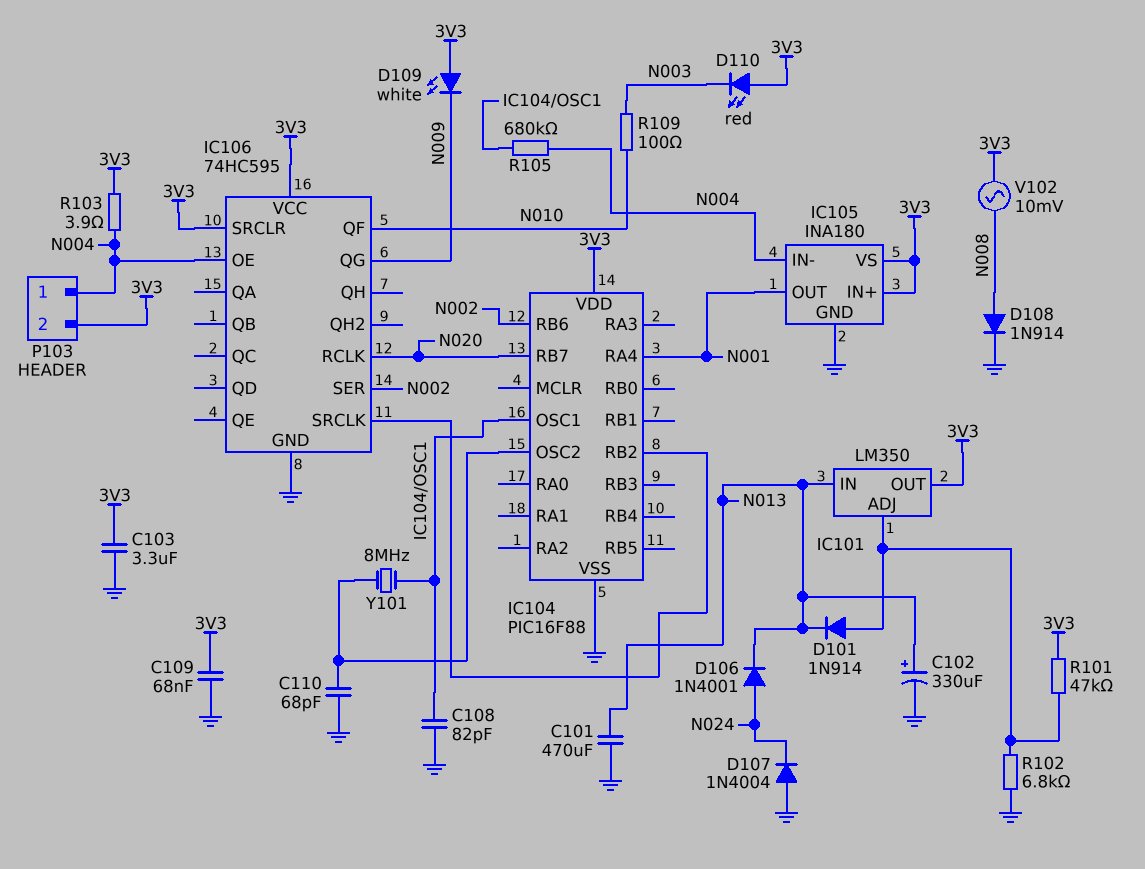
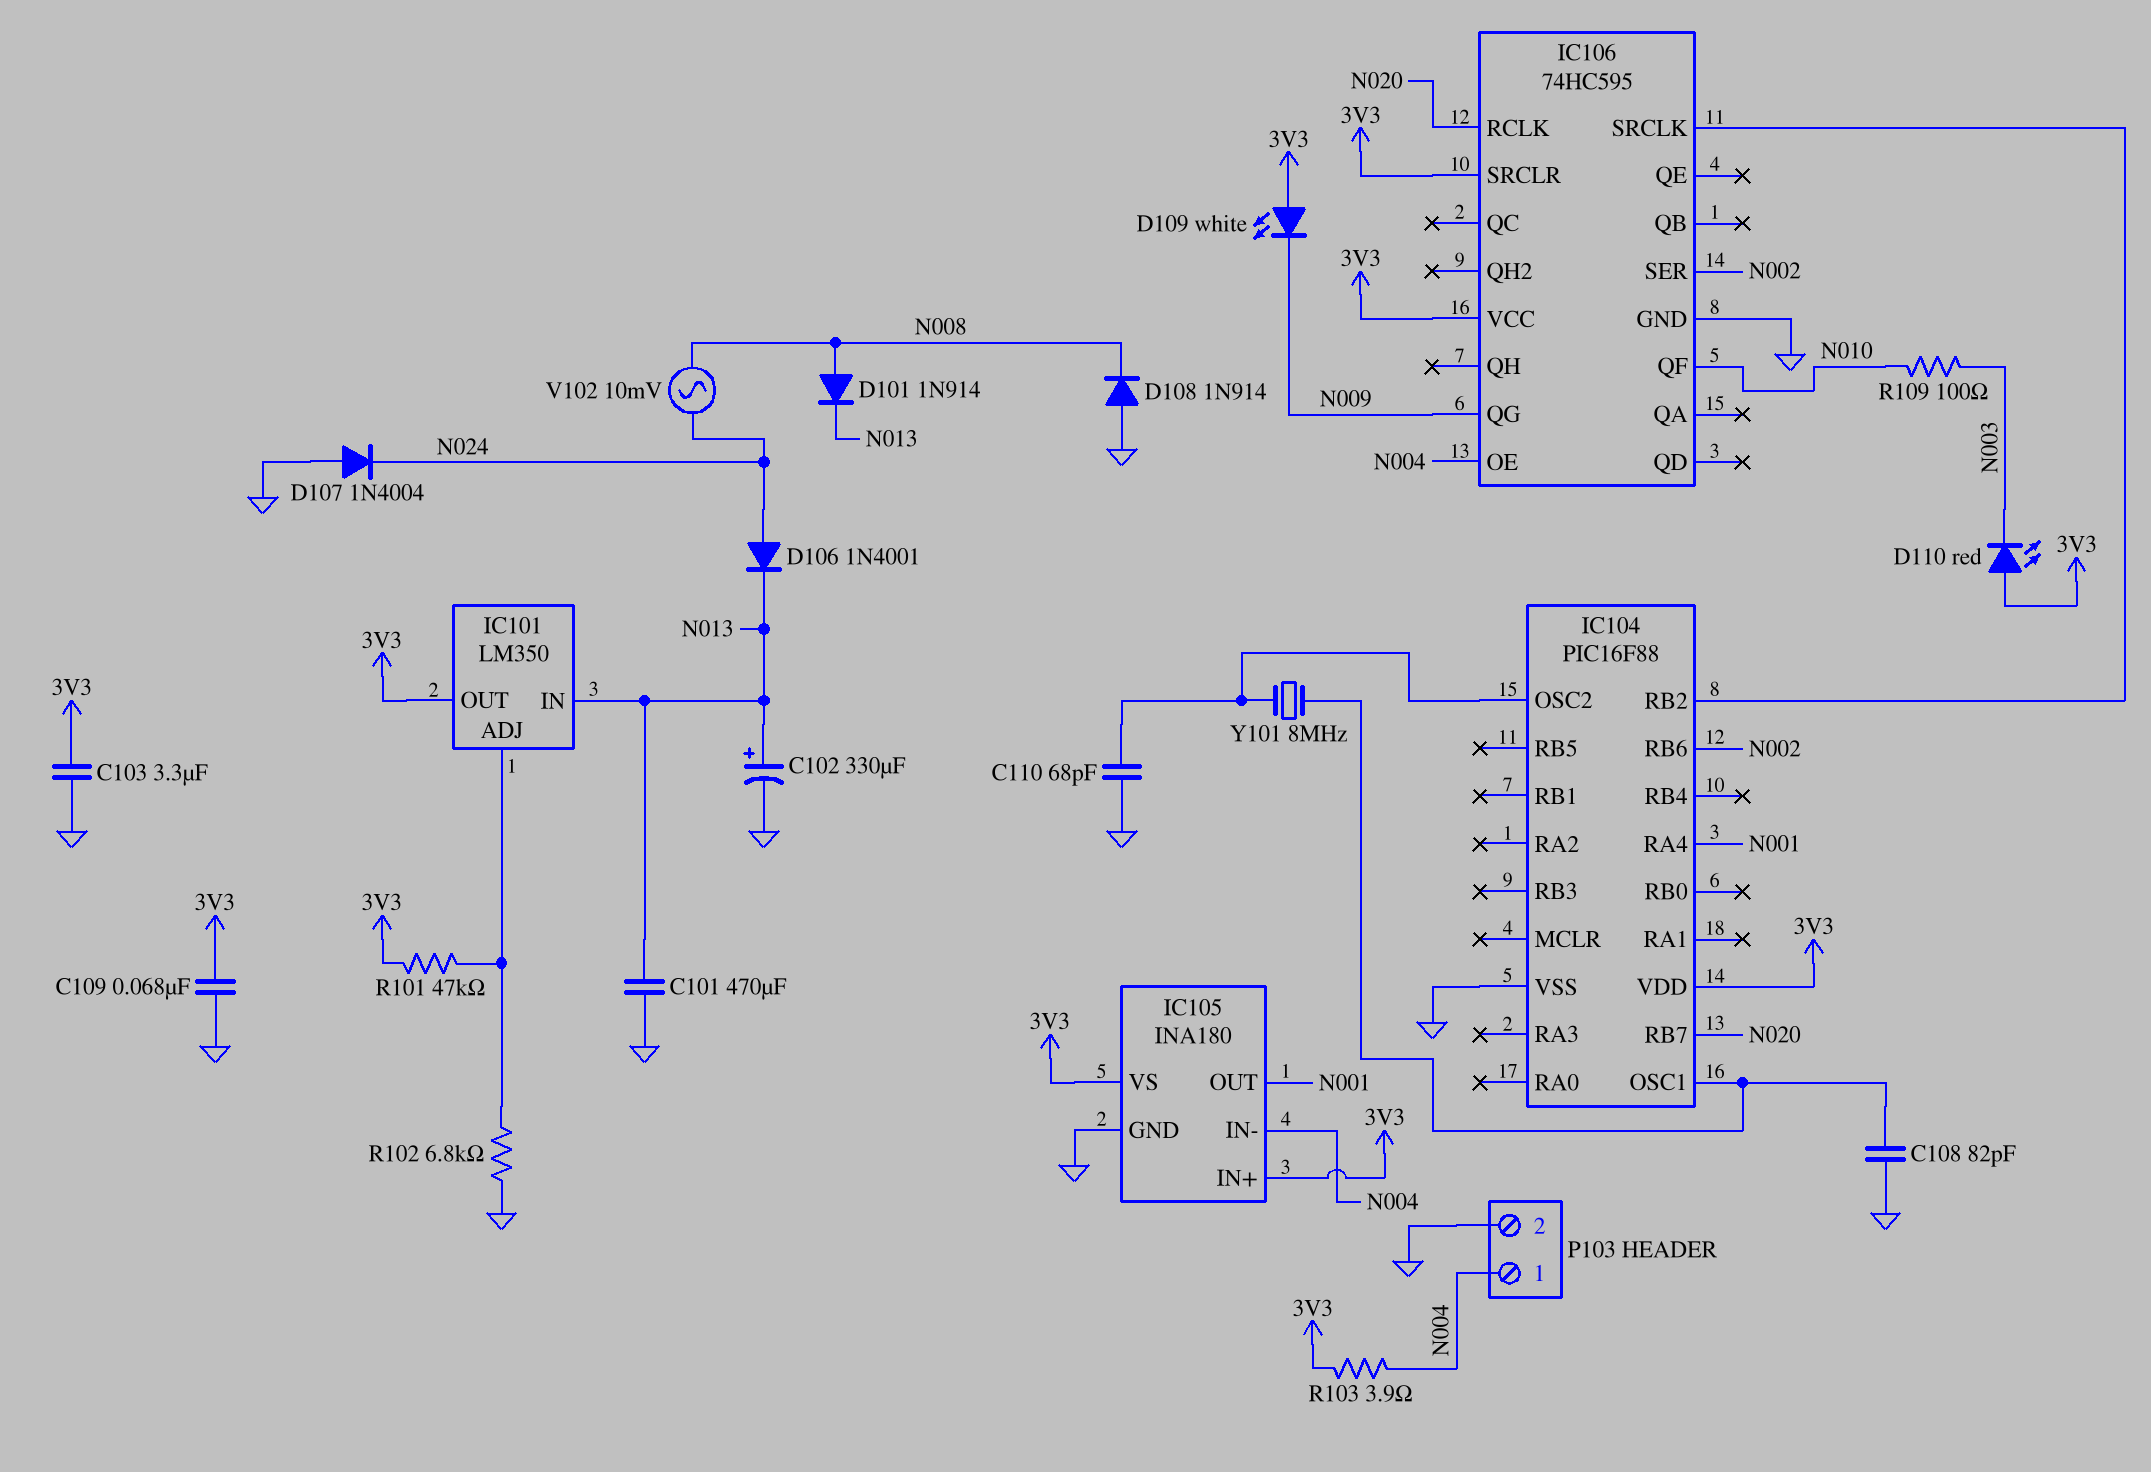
D101: diode 1N914 (A IC101/ADJ, K N013) -> diode 1N914 (A N008, K N013)
D108: diode 1N914 (A N008, K GND) -> diode 1N914 (A GND, K N008)
P103 pin 2: 3V3 -> GND
R105: 680k (IC104/OSC1, N004) -> none
V102: AC 10mV (3V3, N008) -> AC 10mV (N008, N024)

